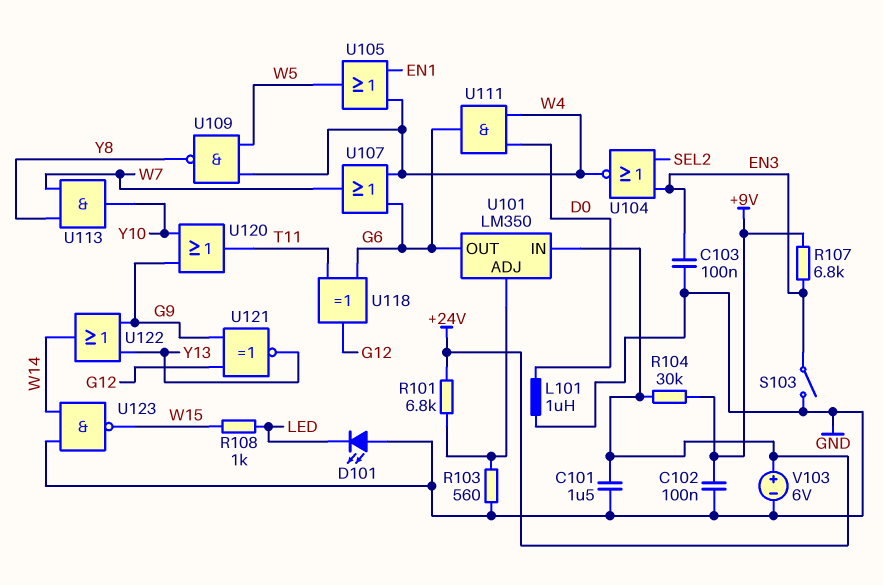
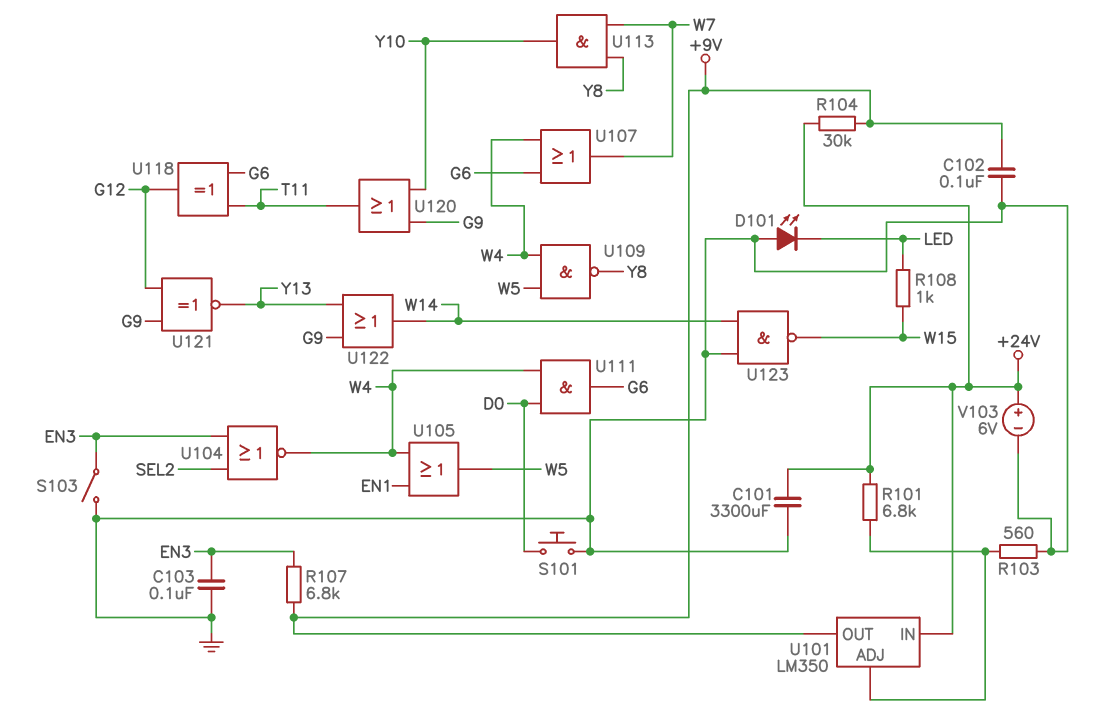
C101: 1.5uF (+24V, GND) -> 3300uF (+24V, GND)
L101: 1uH (D0, GND) -> none
S101: none -> button (D0, GND)
U101 pin OUT: G6 -> +9V

